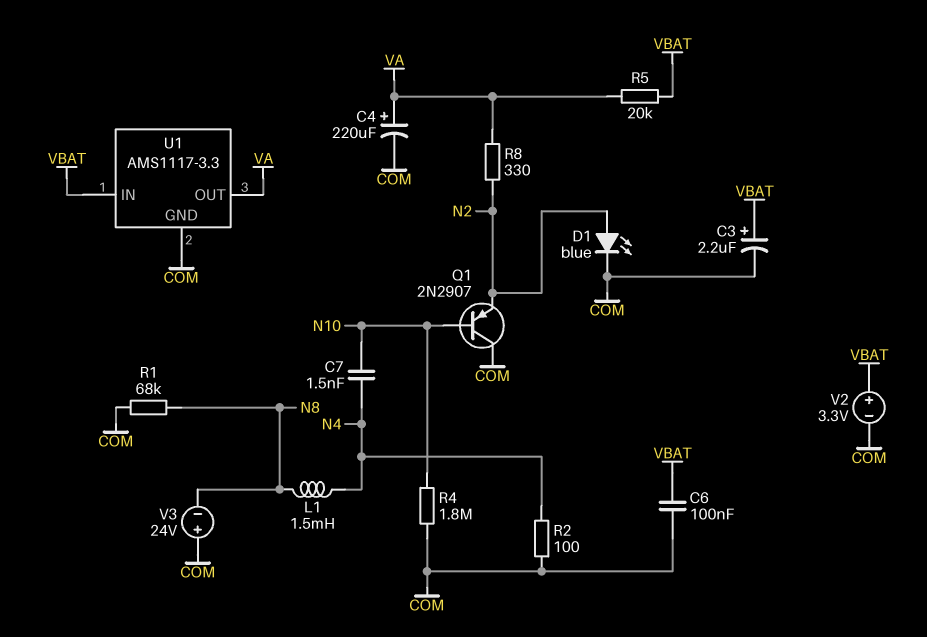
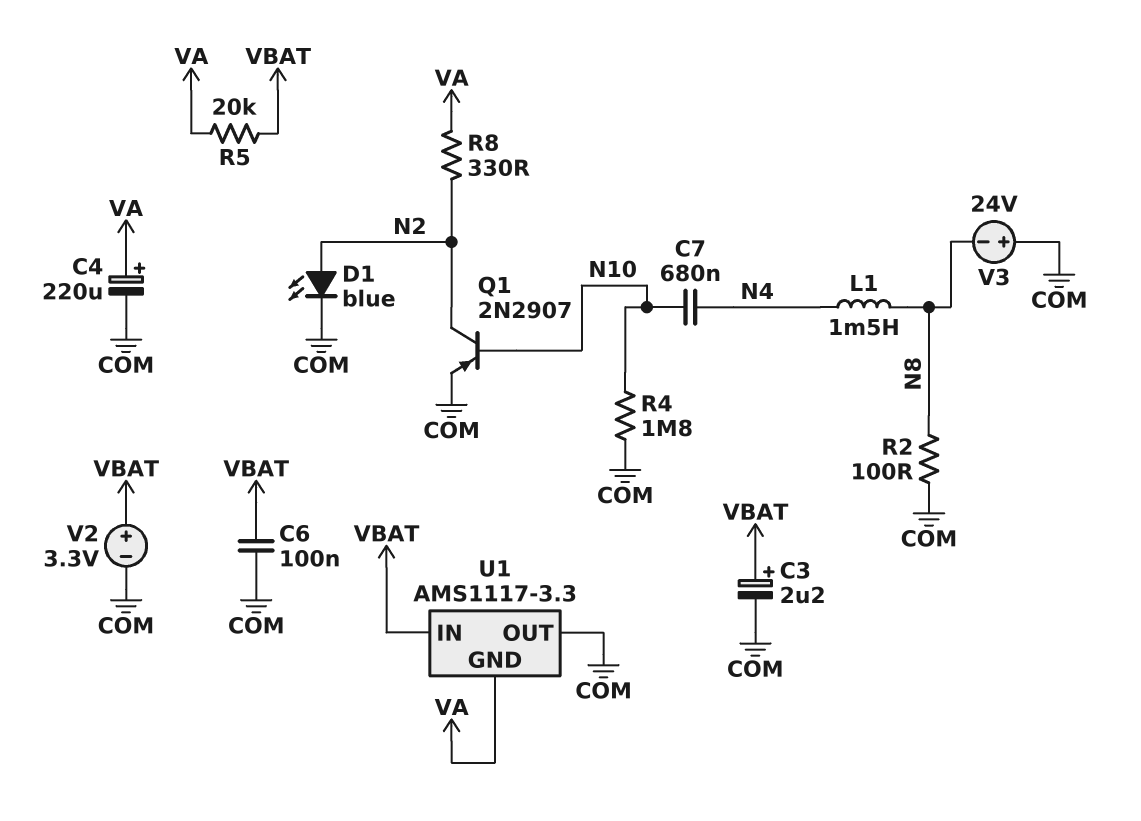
C7: 1.5nF (N4, N10) -> 680nF (N4, N10)
Q1: PNP 2N2907 (B N10, C COM, E N2) -> PNP 2N2907 (B N10, C N2, E COM)
R1: 68k (COM, N8) -> none
R2: 100 (COM, N4) -> 100 (COM, N8)
U1 pin GND: COM -> VA
U1 pin OUT: VA -> COM

